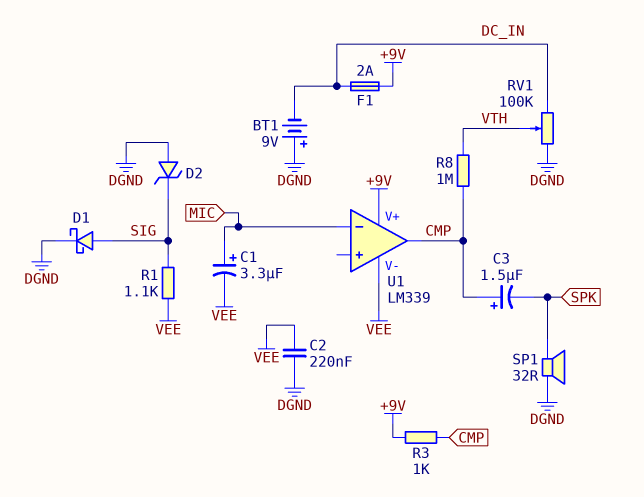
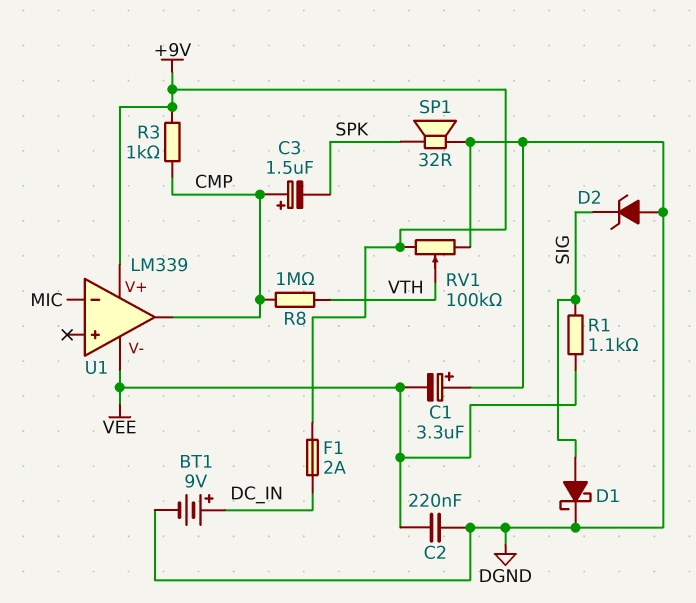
BT1: 9V (plus DGND, minus DC_IN) -> 9V (plus DC_IN, minus DGND)
C1: 3.3uF (plus MIC, minus VEE) -> 3.3uF (plus DGND, minus VEE)
RV1: 100k (DC_IN, DGND, wiper VTH) -> 100k (+9V, DGND, wiper VTH)

